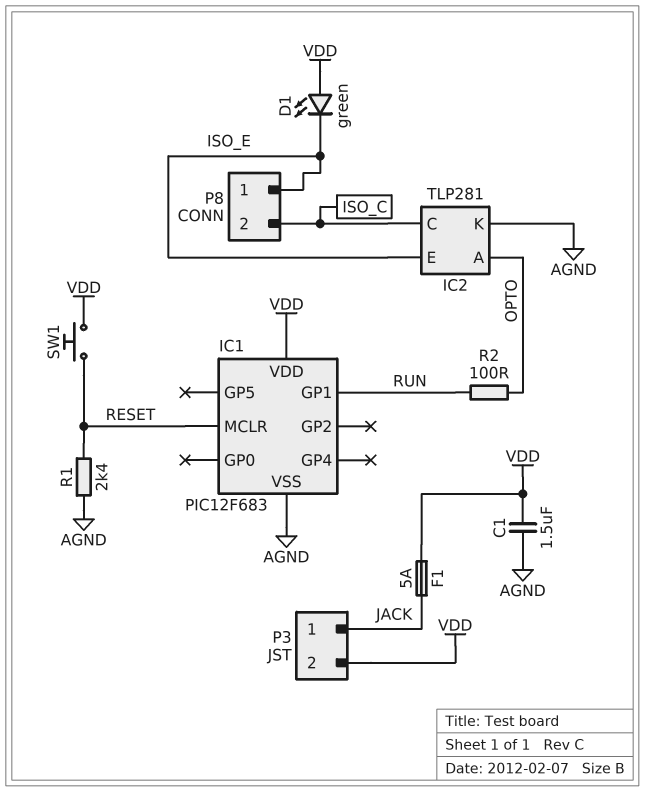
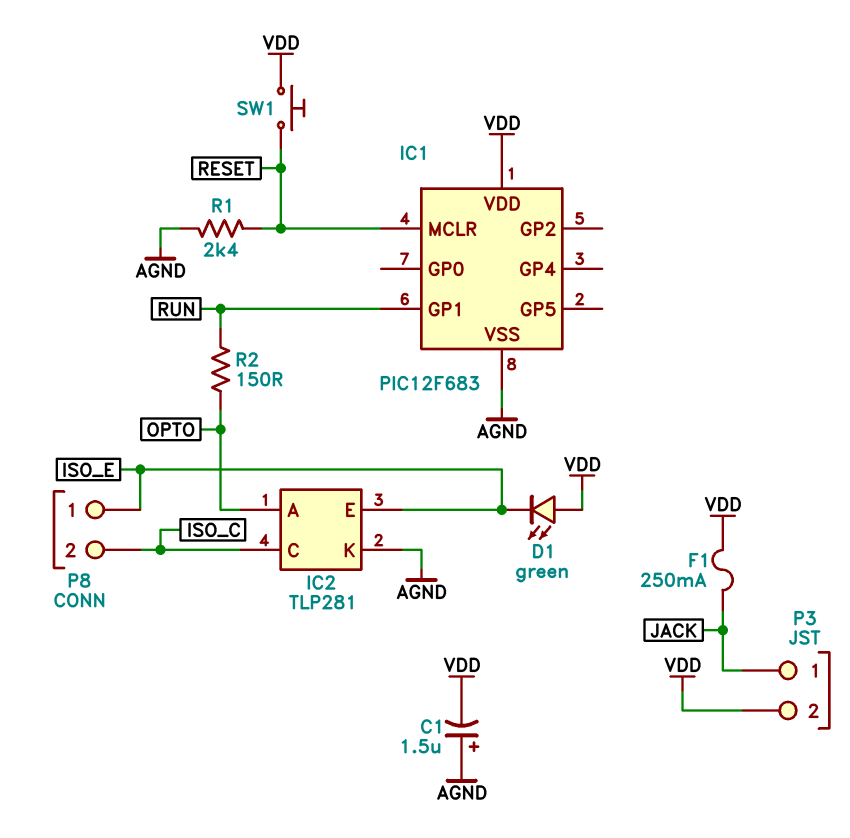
C1: 1.5uF (AGND, VDD) -> 1.5uF (plus AGND, minus VDD)
F1: 5A (JACK, VDD) -> 250mA (JACK, VDD)
R2: 100 (OPTO, RUN) -> 150 (OPTO, RUN)

